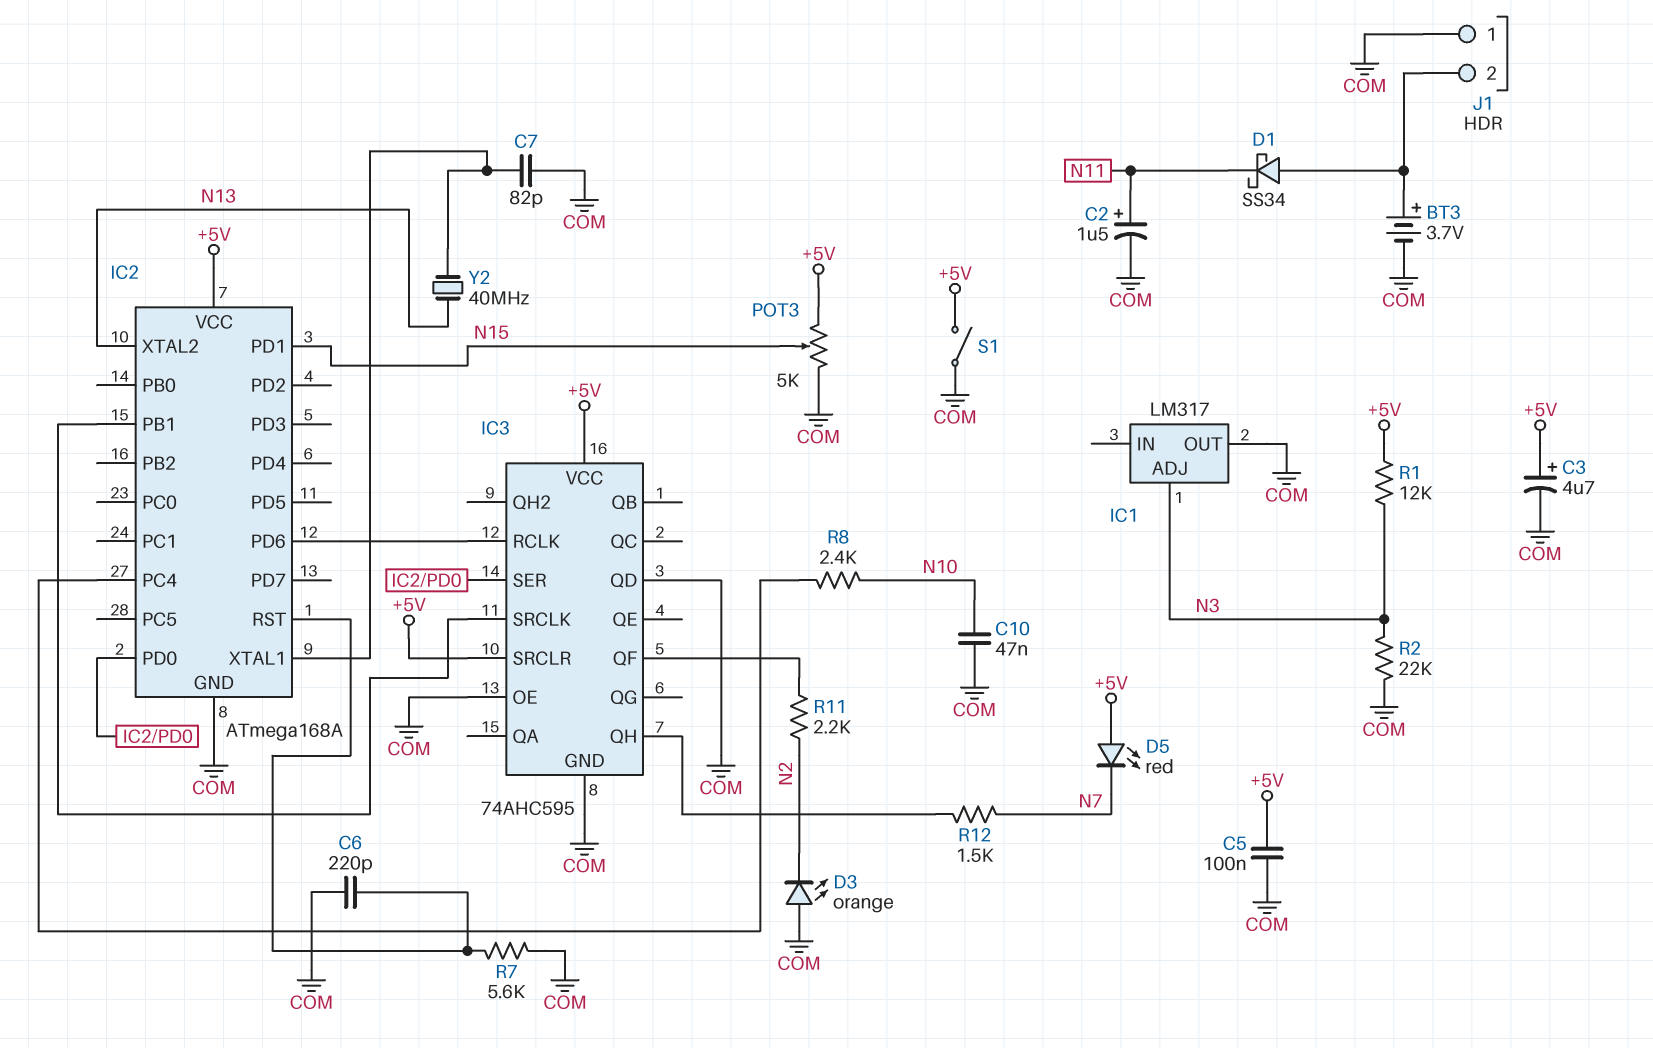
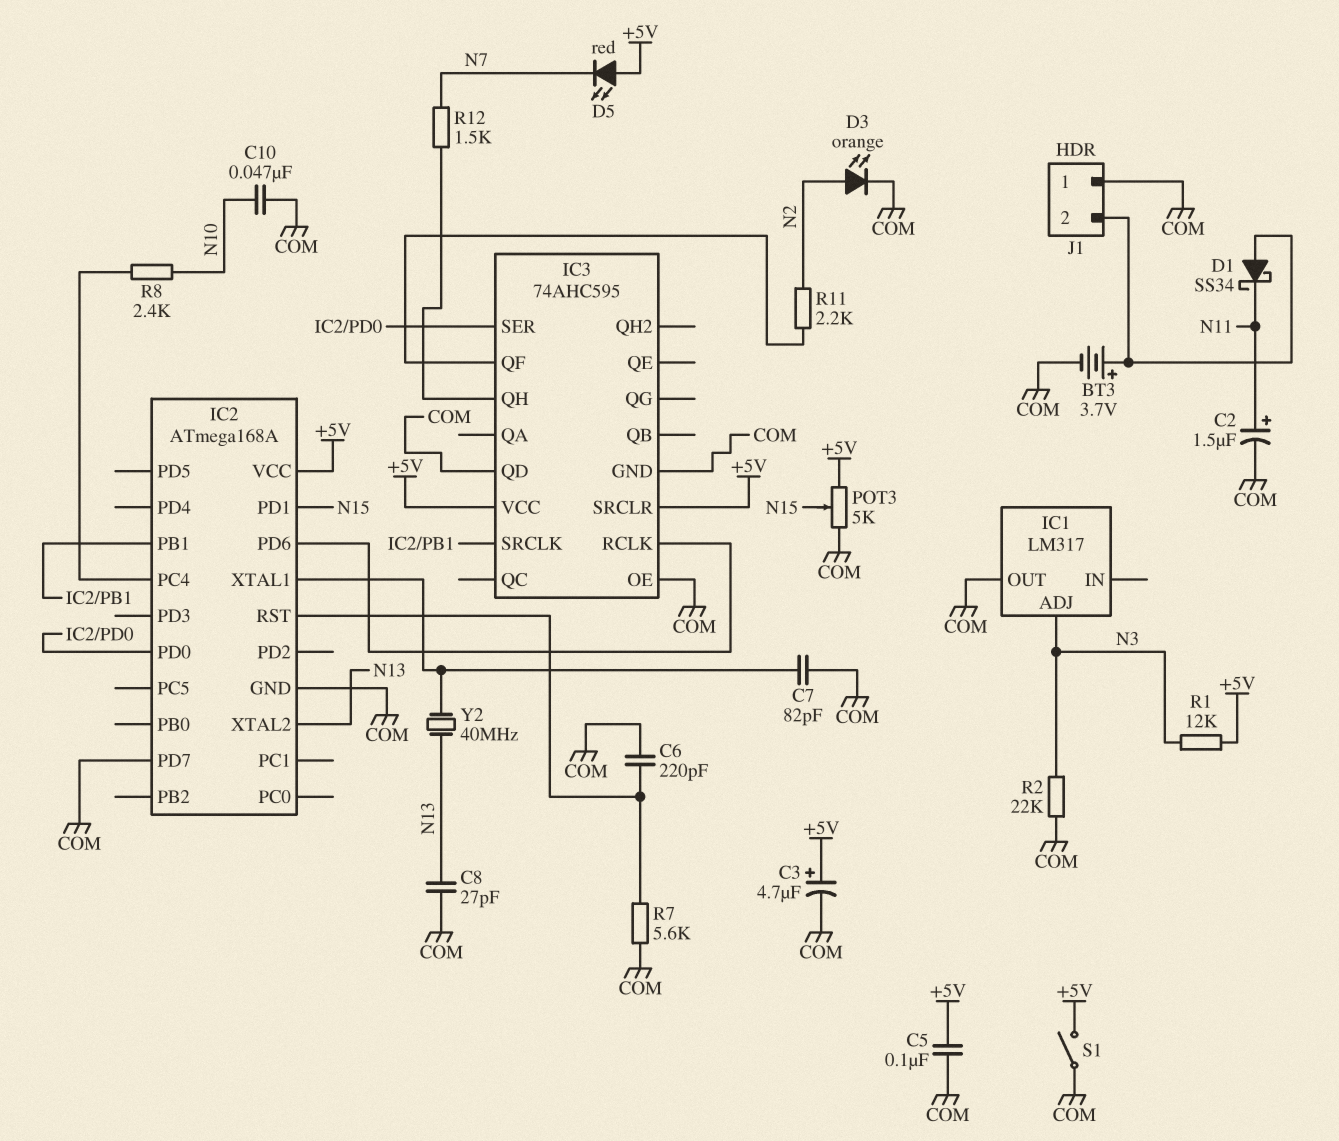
C8: none -> 27pF (COM, N13)
D3: LED orange (A COM, K N2) -> LED orange (A N2, K COM)
IC2 pin PD7: none -> COM

